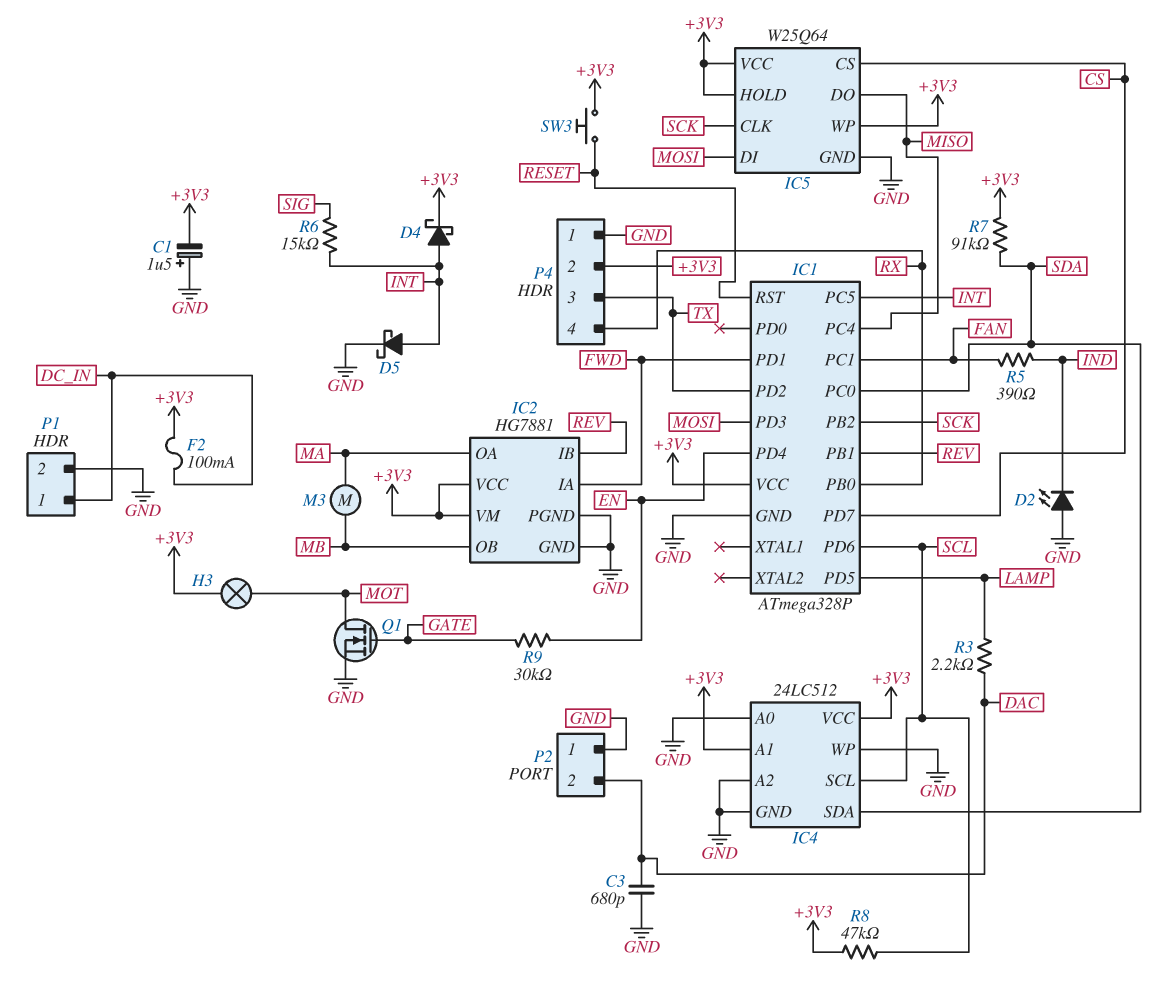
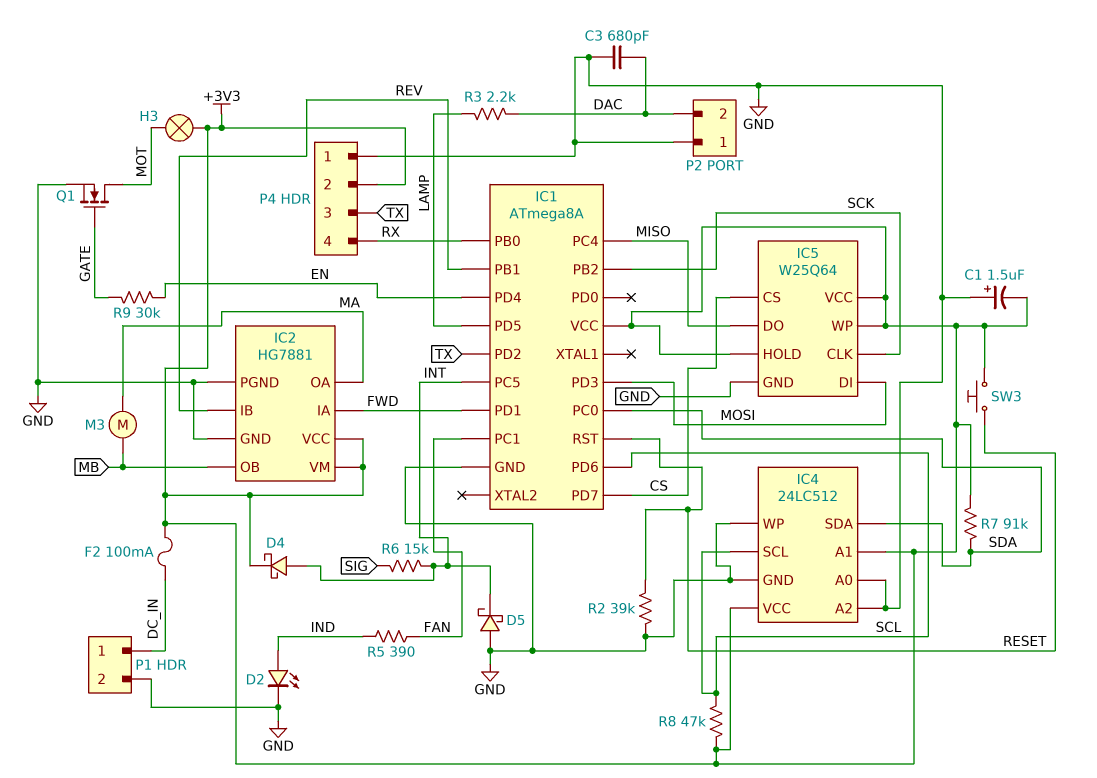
D2: LED (A GND, K IND) -> LED (A IND, K GND)
D5: schottky (A INT, K GND) -> schottky (A GND, K INT)
IC1: ATmega328P -> ATmega8A
R2: none -> 39k (GND, RESET)

